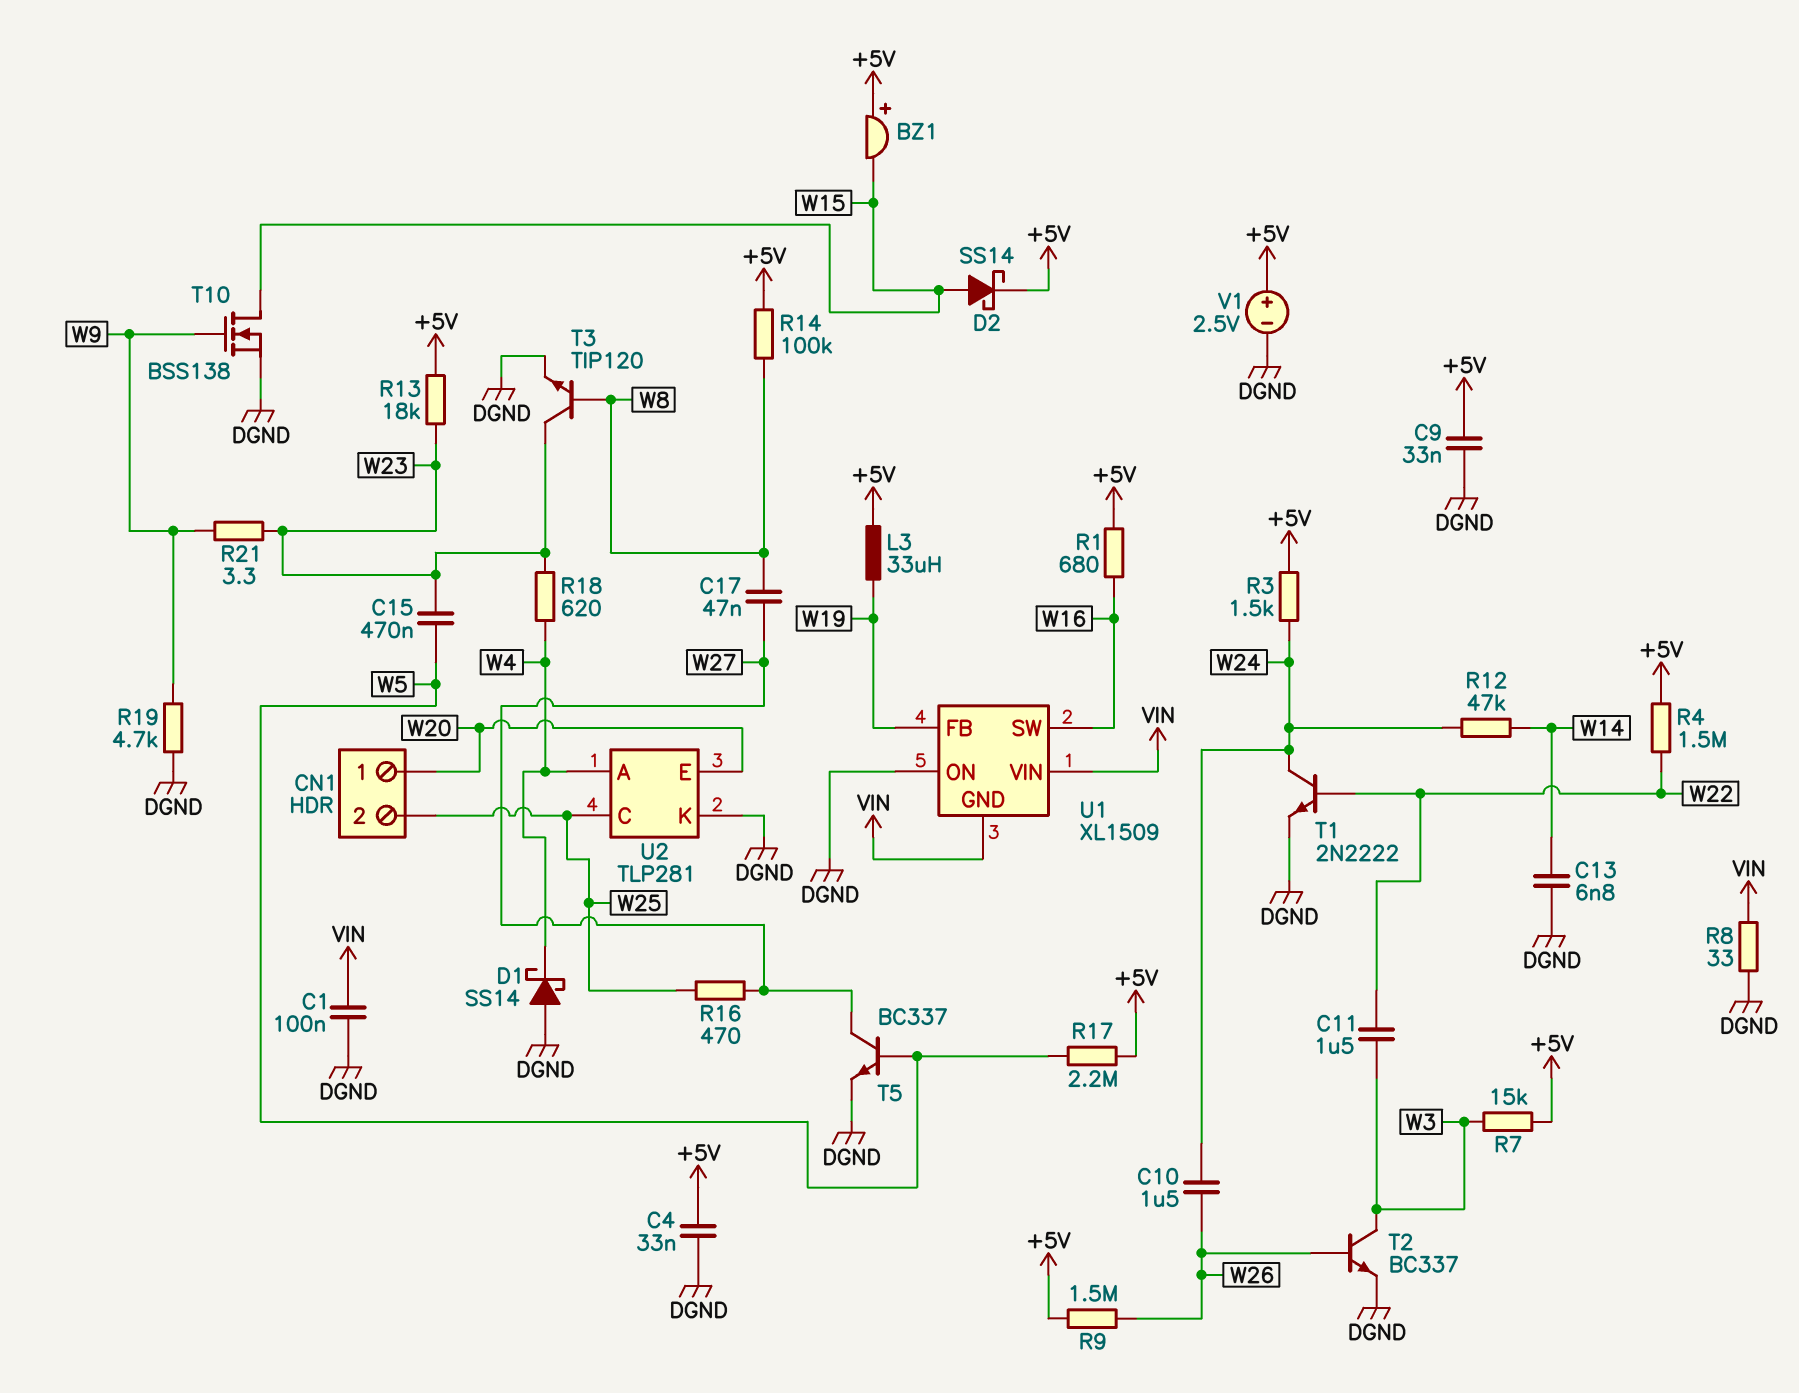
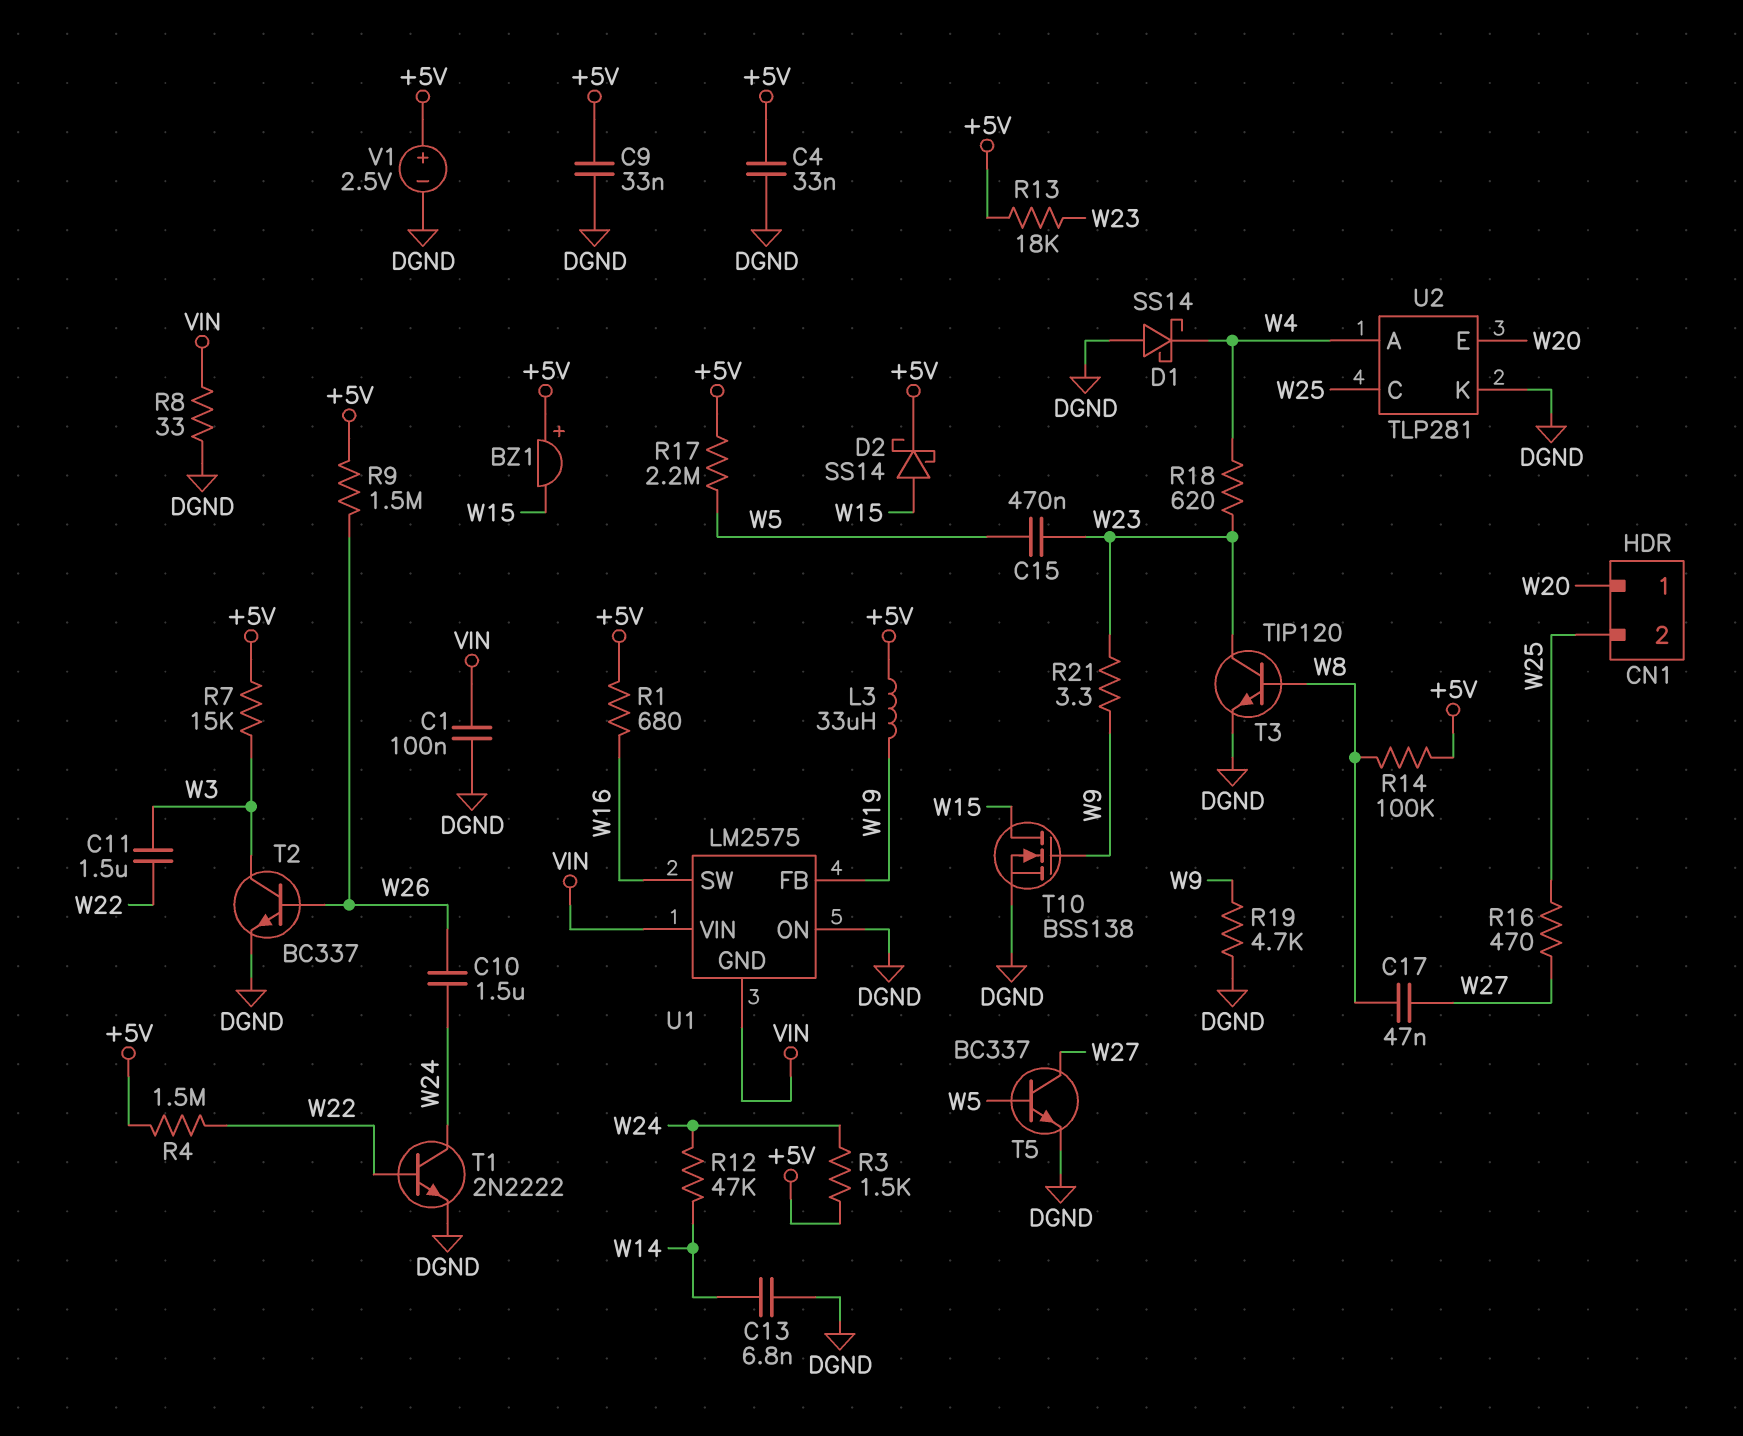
U1: XL1509 -> LM2575

